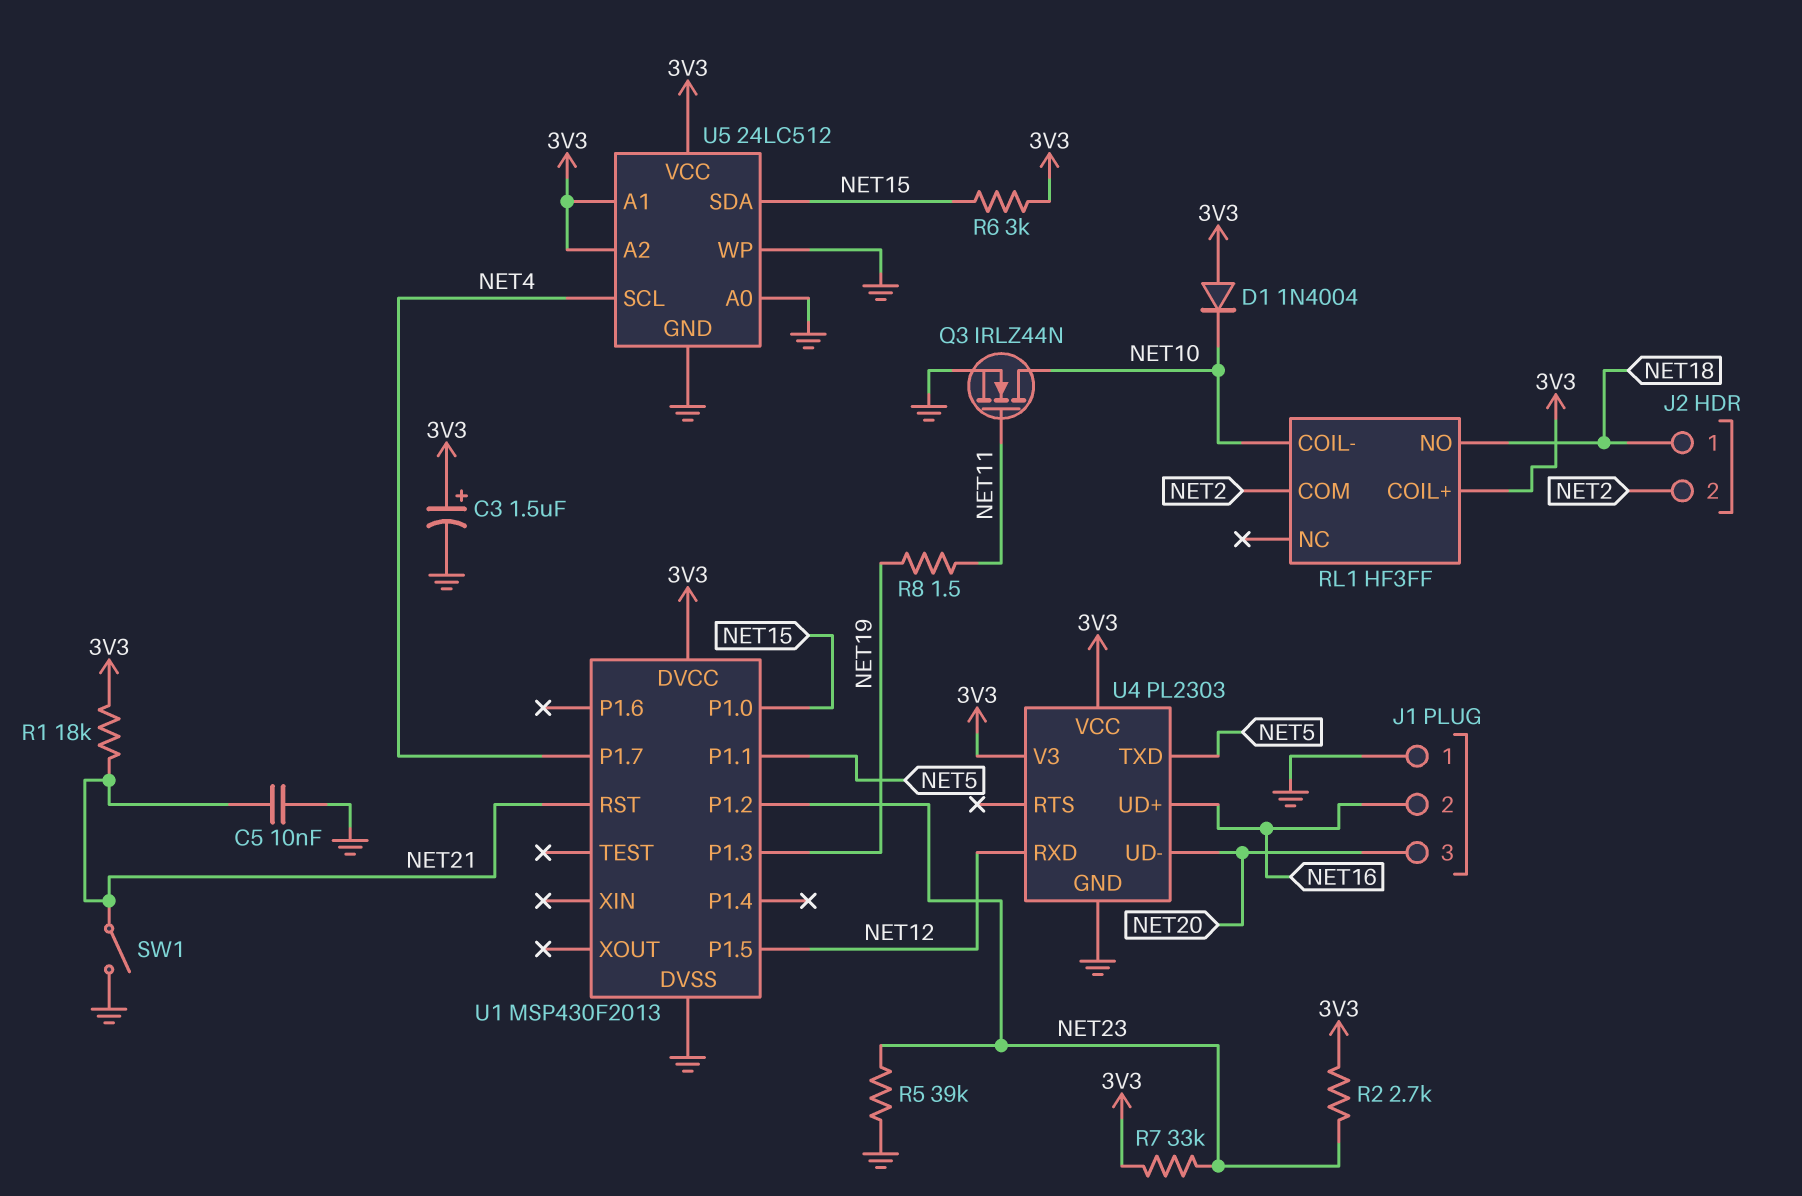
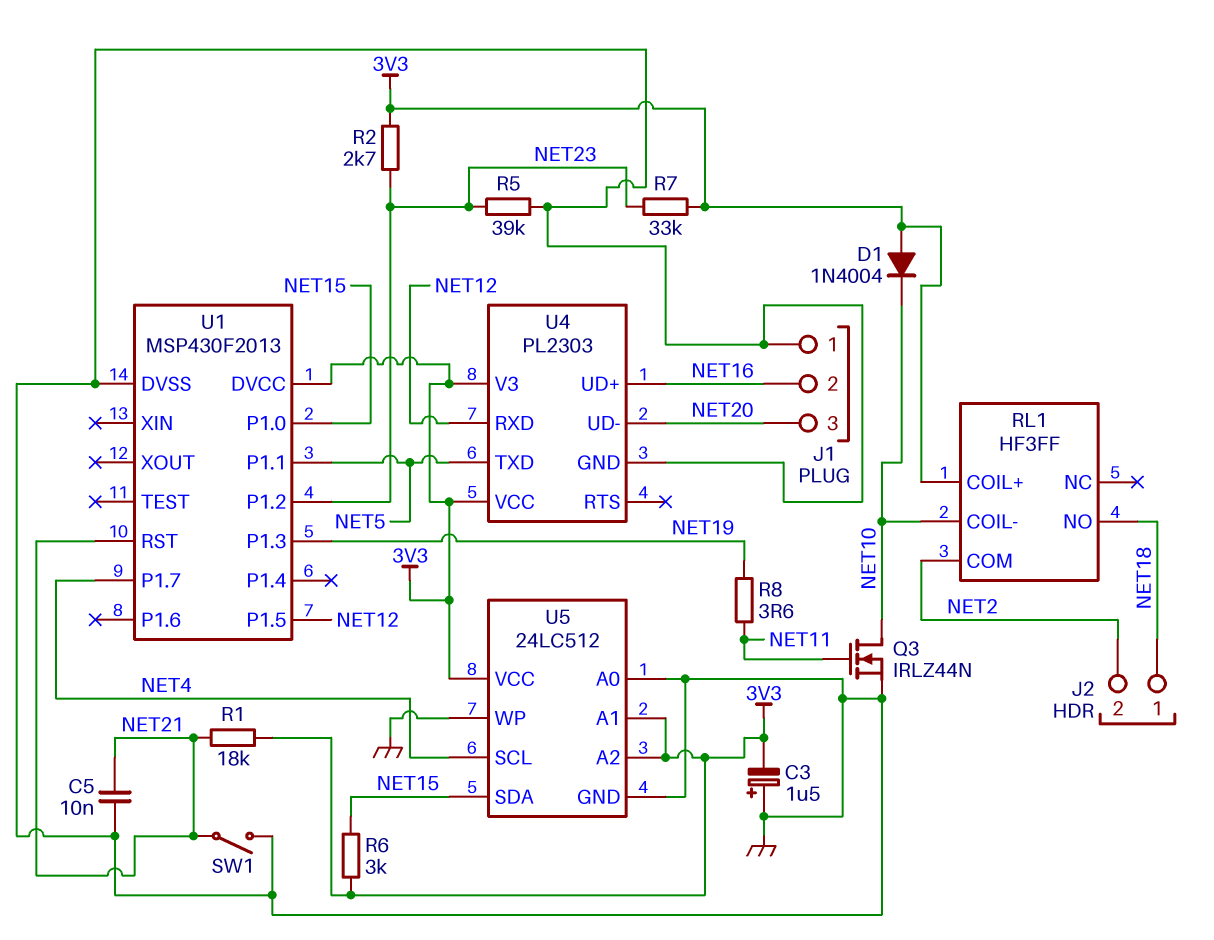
C3: 1.5uF (plus 3V3, minus GND) -> 1.5uF (plus GND, minus 3V3)
R8: 1.5 (NET11, NET19) -> 3.6 (NET11, NET19)

